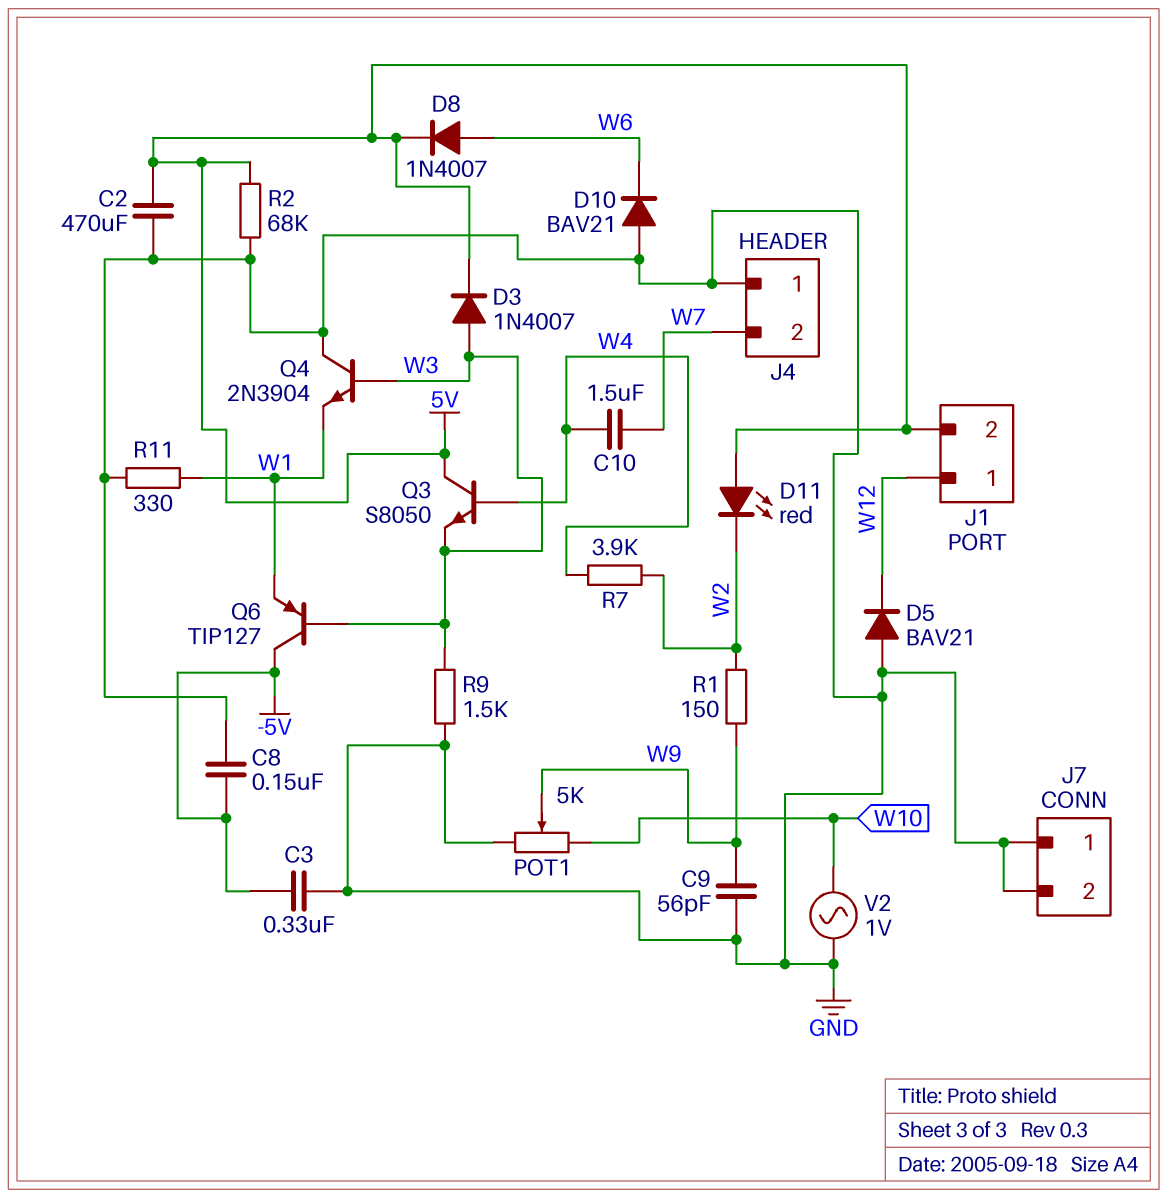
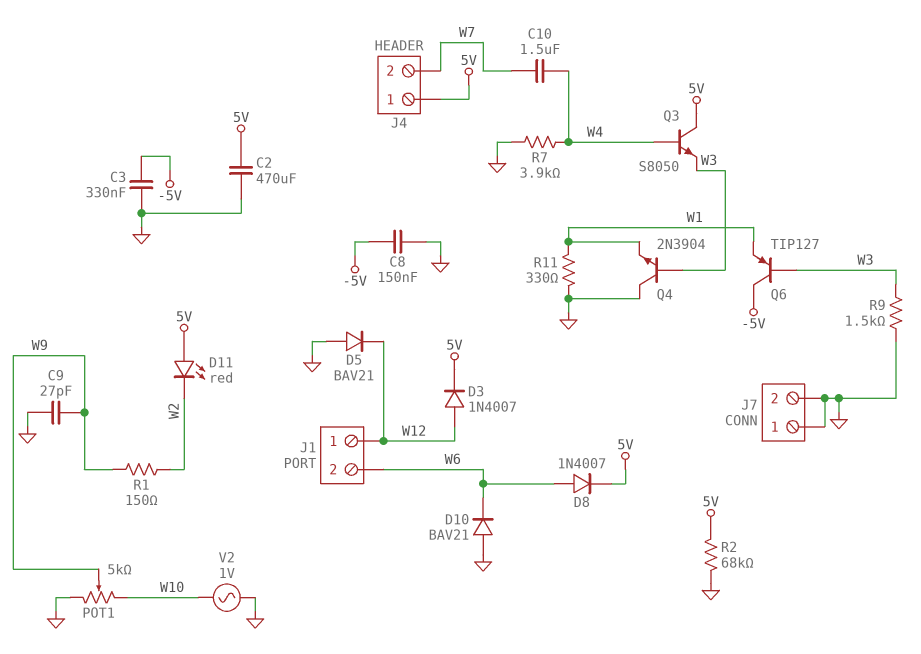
C9: 56pF (GND, W9) -> 27pF (GND, W9)
D3: diode 1N4007 (A W3, K 5V) -> diode 1N4007 (A W12, K 5V)
J1 pin 2: 5V -> W6
J4 pin 1: GND -> 5V
R7: 3.9k (W2, W4) -> 3.9k (GND, W4)

